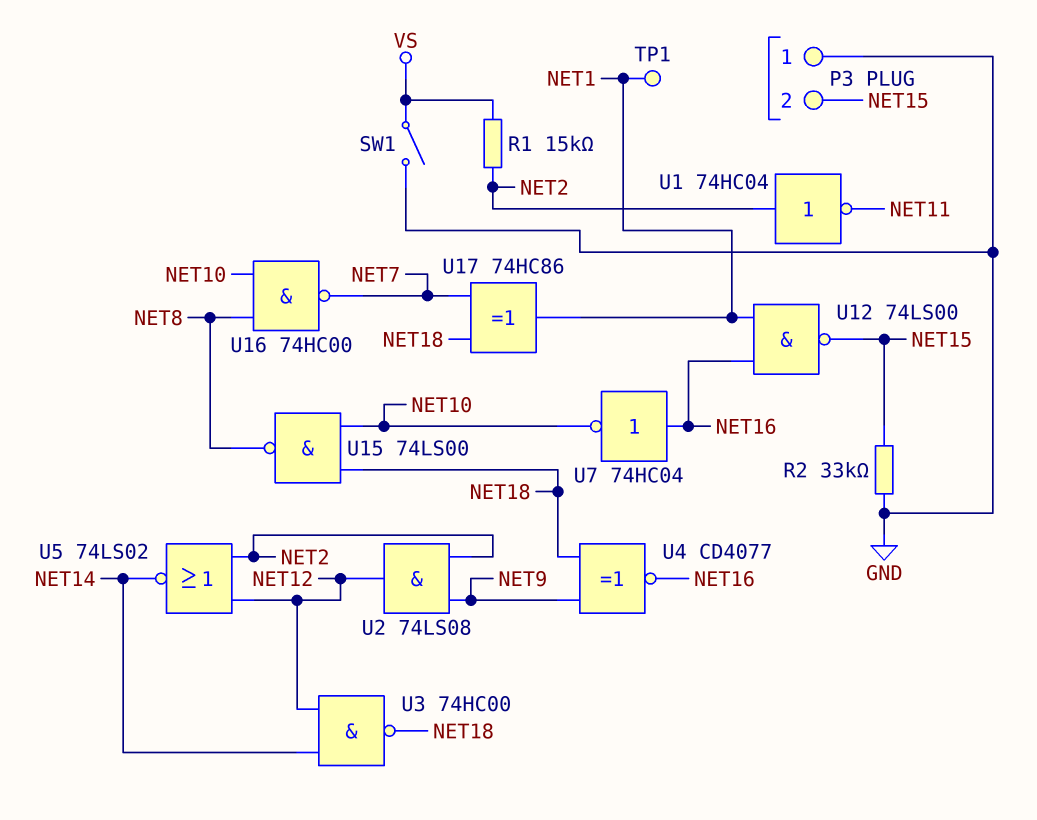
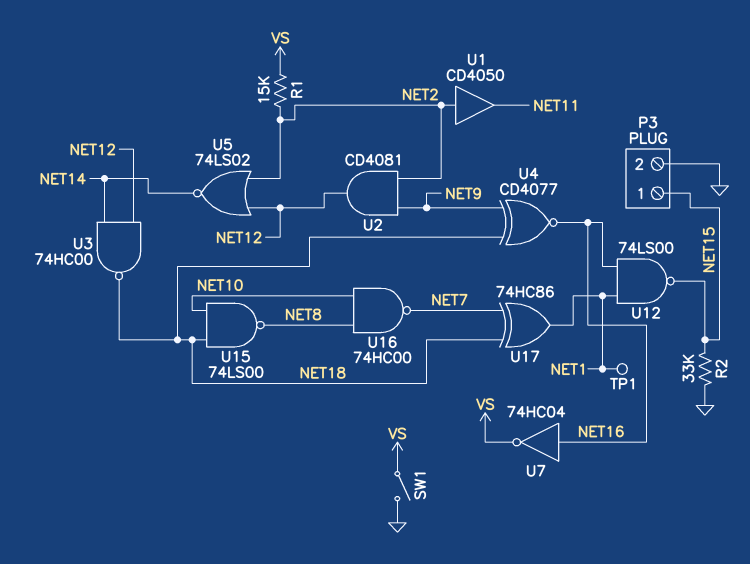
P3 pin 1: GND -> NET15
P3 pin 2: NET15 -> GND
U1: NOT 74HC04 (in NET2, out NET11) -> buffer CD4050 (in NET2, out NET11)
U2: AND 74LS08 (in NET2, in NET9, out NET12) -> AND CD4081 (in NET2, in NET9, out NET12)
U7: NOT 74HC04 (in NET16, out NET10) -> NOT 74HC04 (in NET16, out VS)

